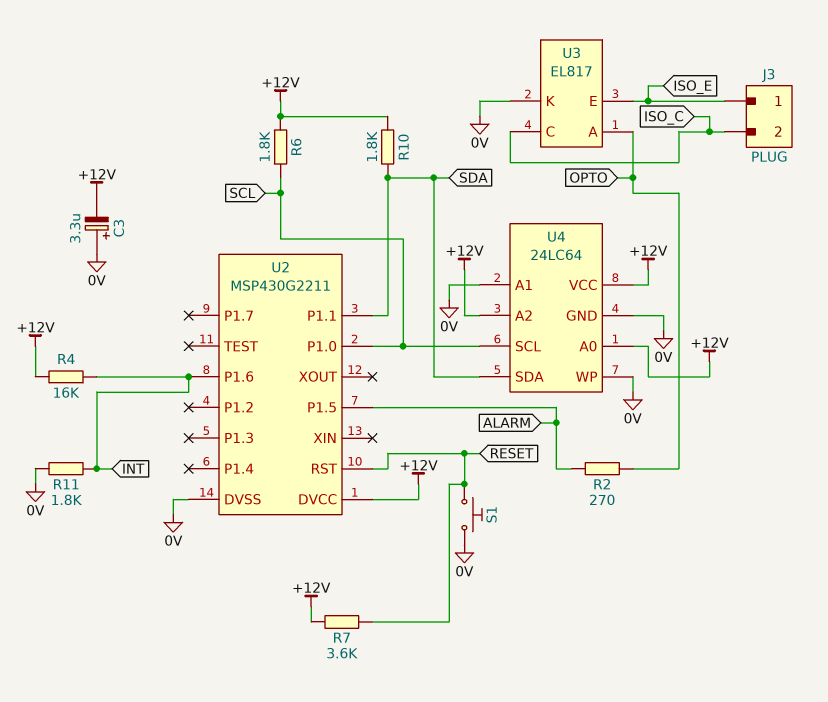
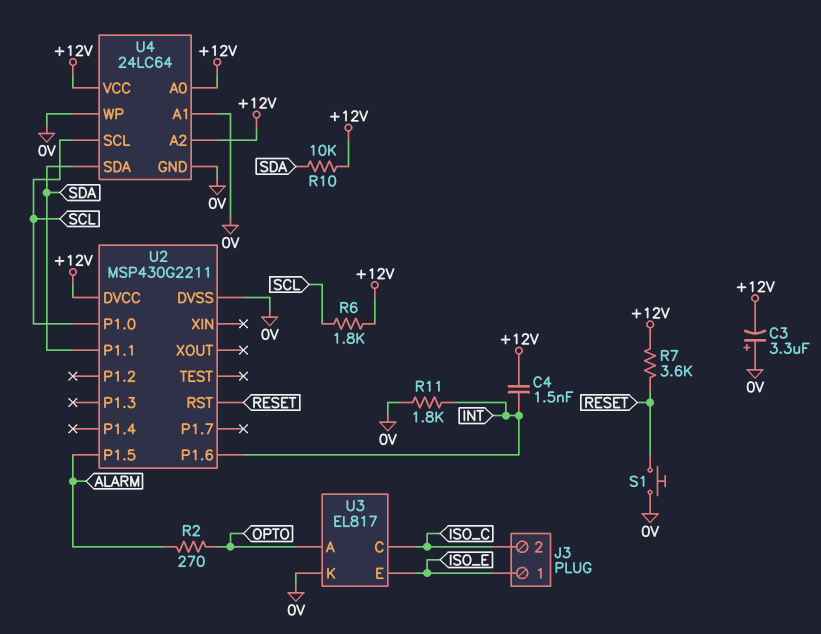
C4: none -> 1.5nF (+12V, INT)
R4: 16k (+12V, INT) -> none
R10: 1.8k (+12V, SDA) -> 10k (+12V, SDA)

